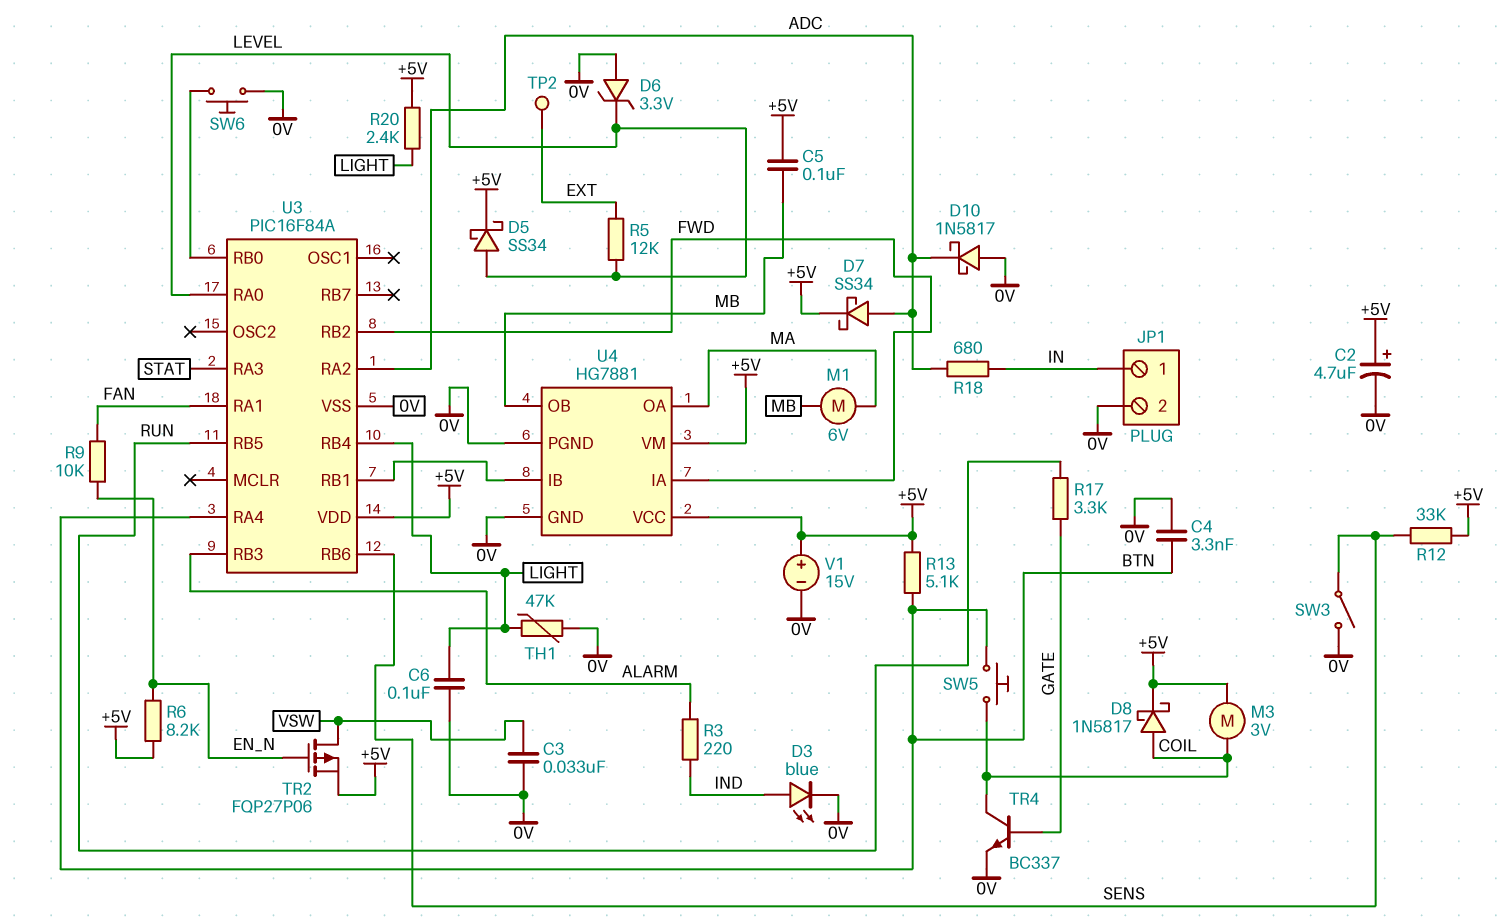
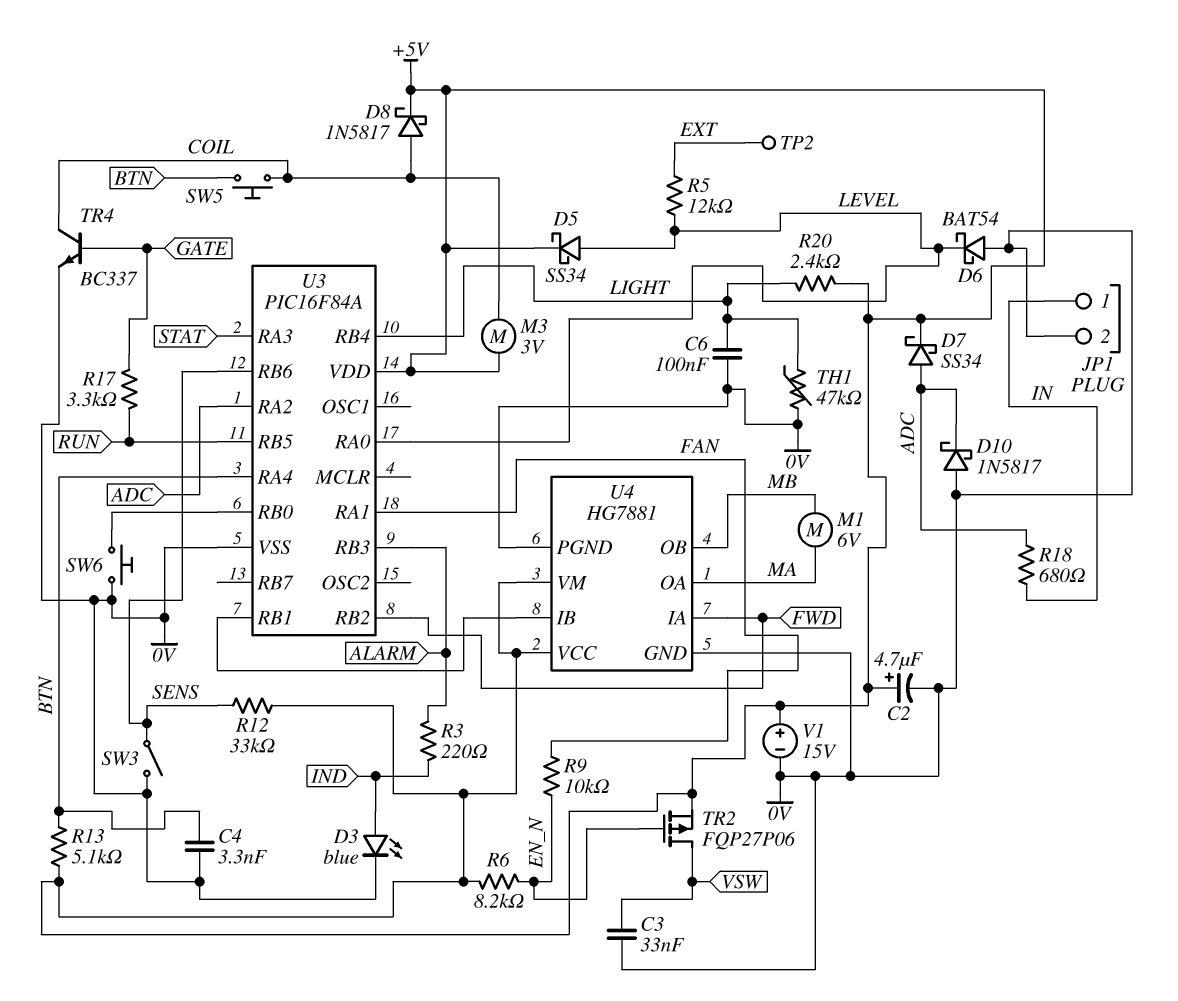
C5: 100nF (+5V, MB) -> none
D6: zener 3.3V (A 0V, K LEVEL) -> schottky BAT54 (A 0V, K LEVEL)

